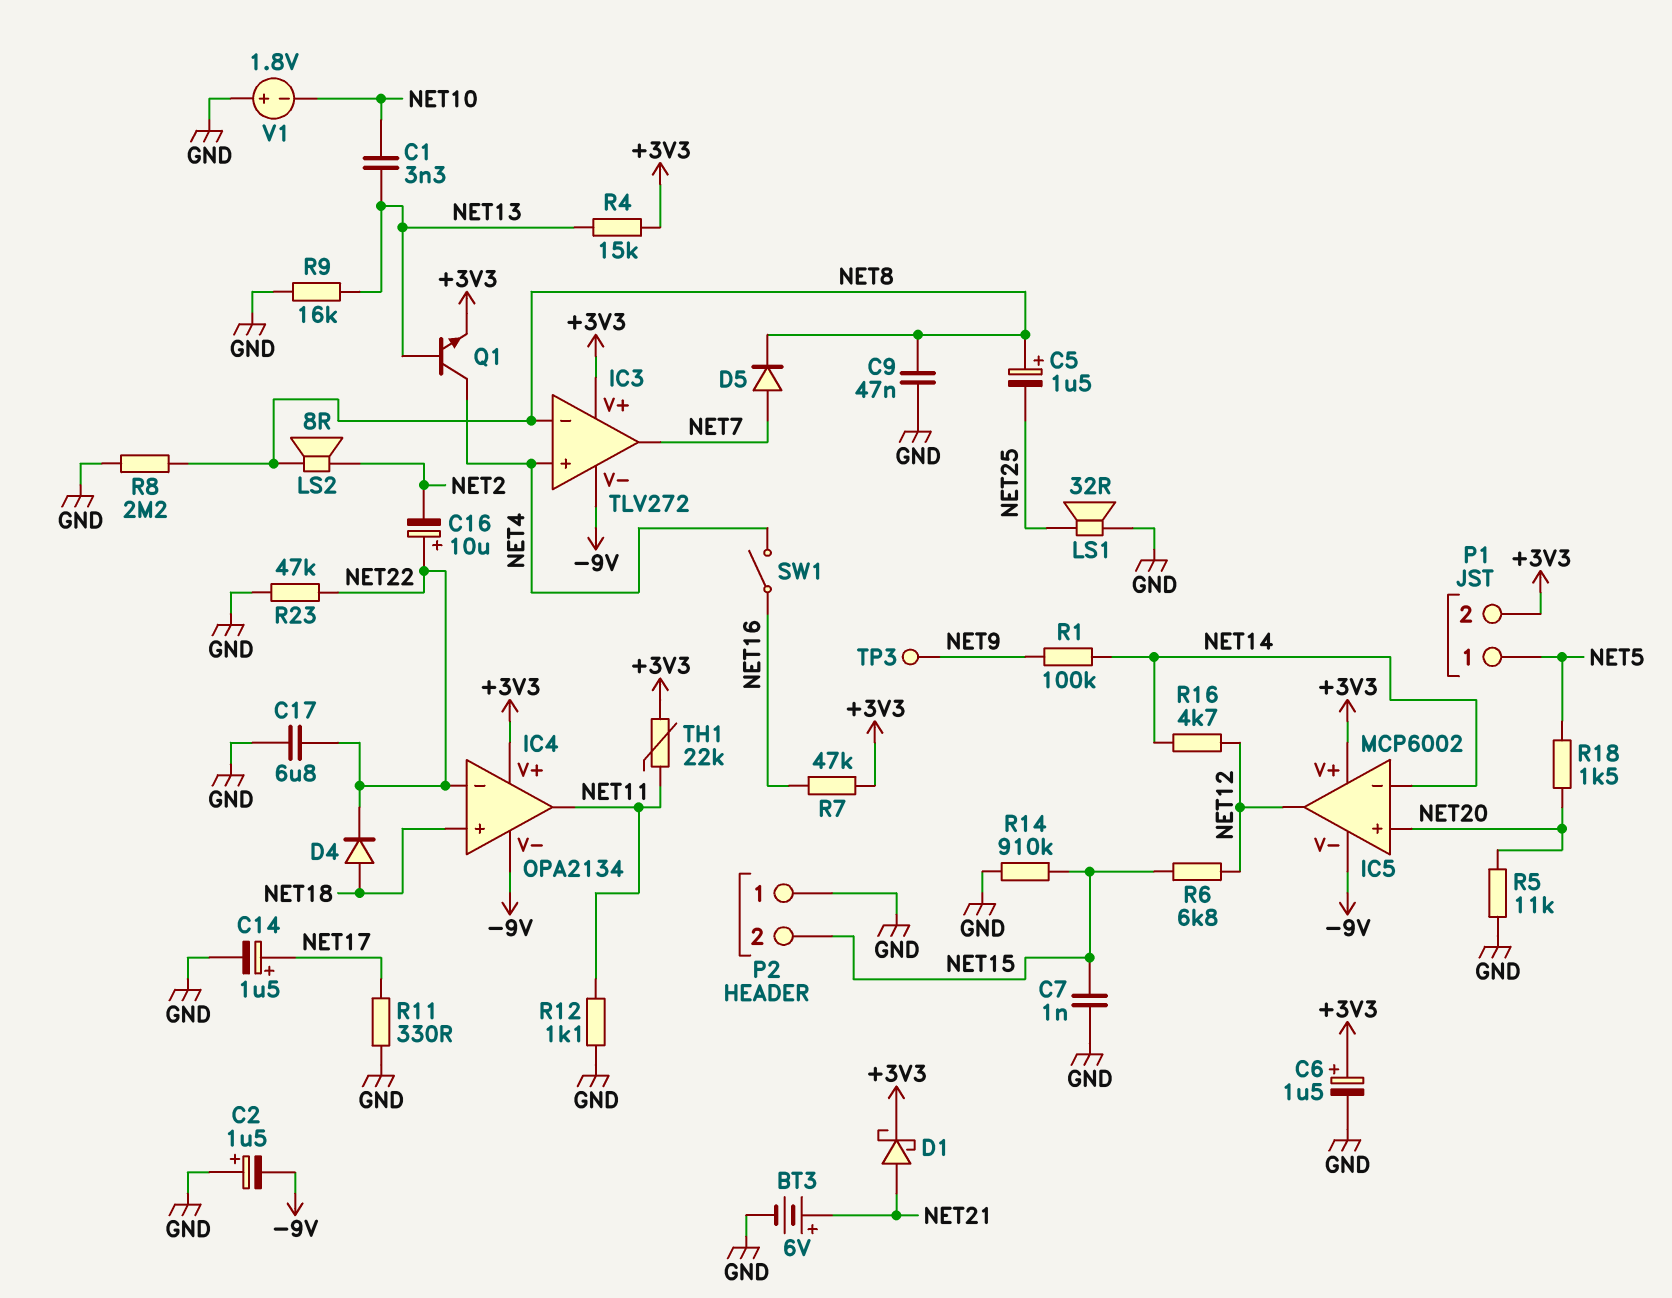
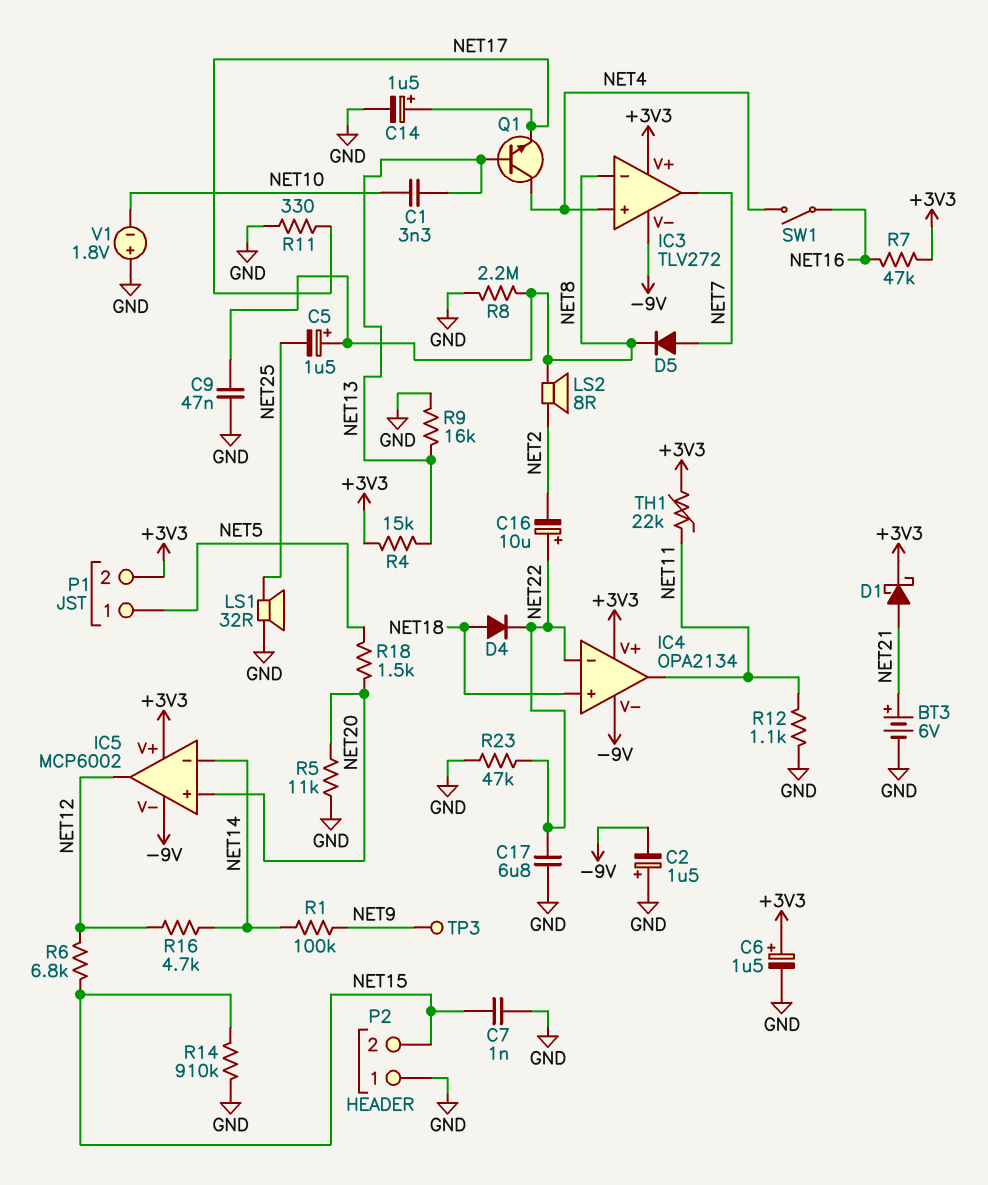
Q1: NPN (B NET13, C NET4, E +3V3) -> NPN (B NET13, C NET4, E NET17)

